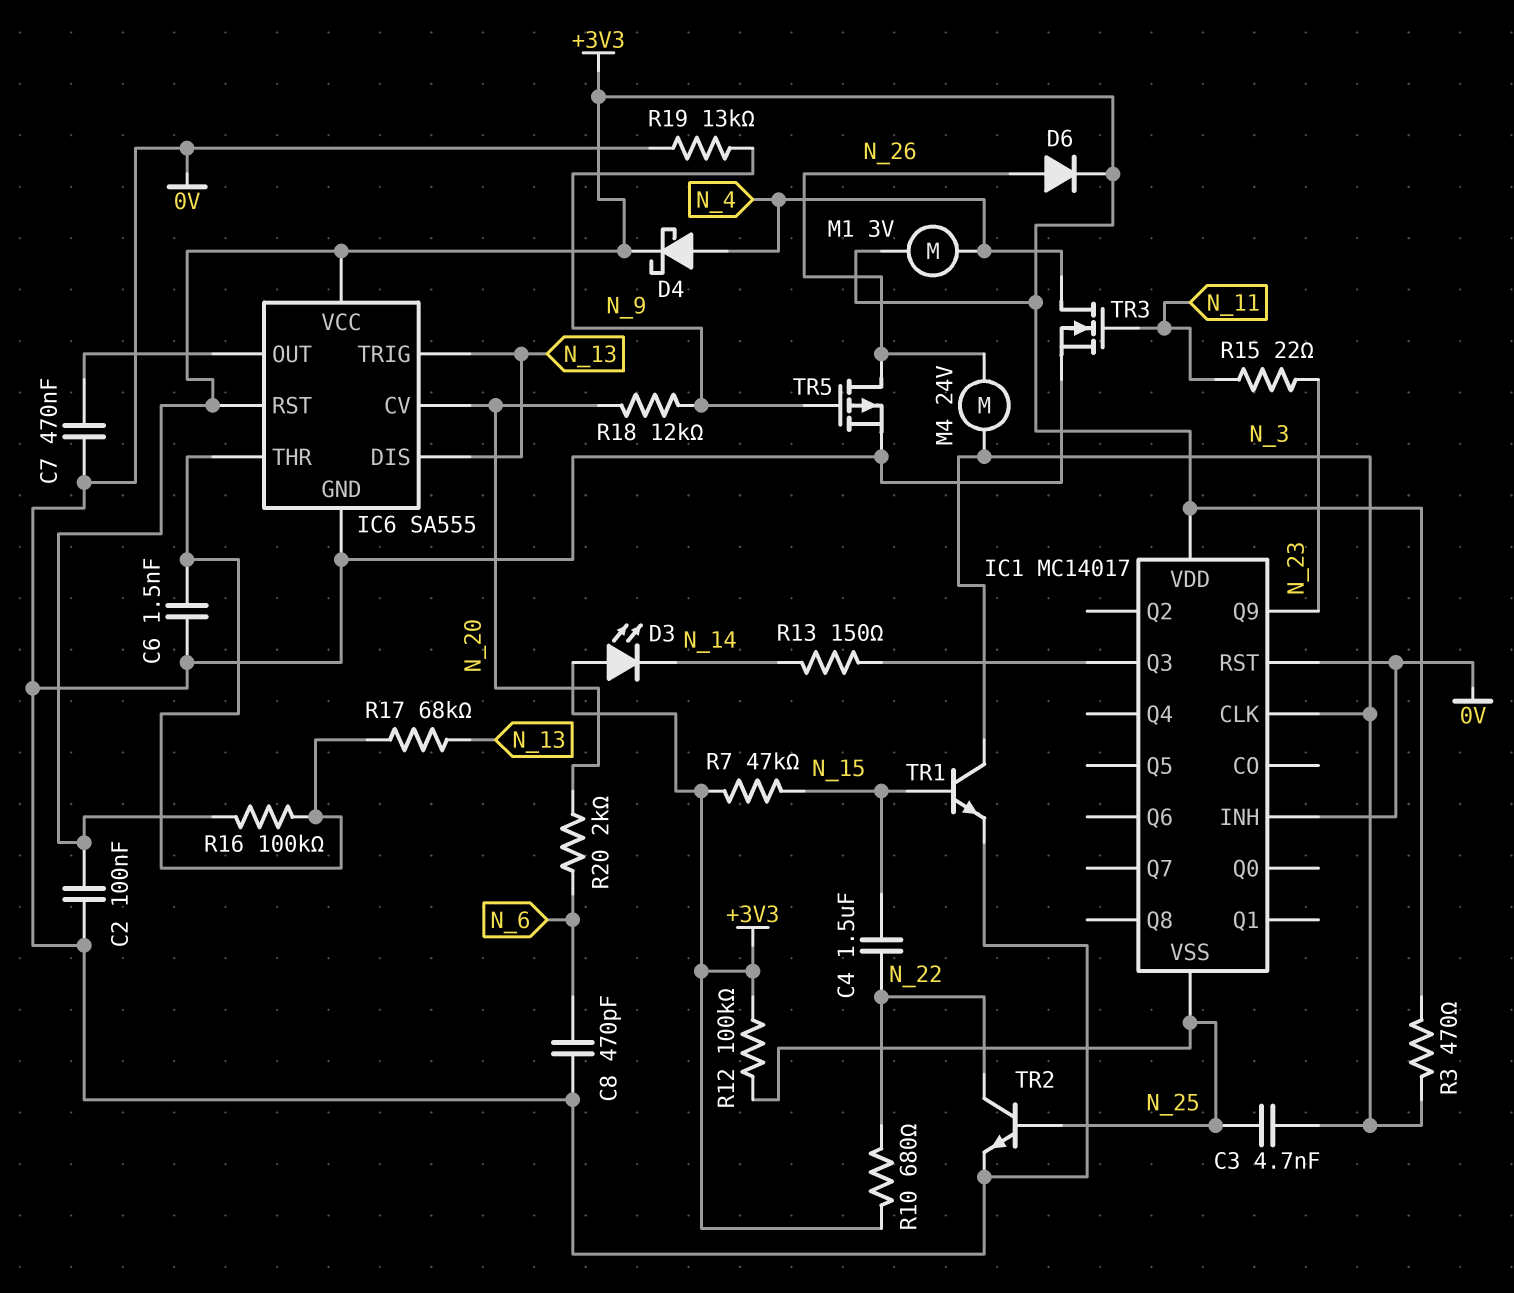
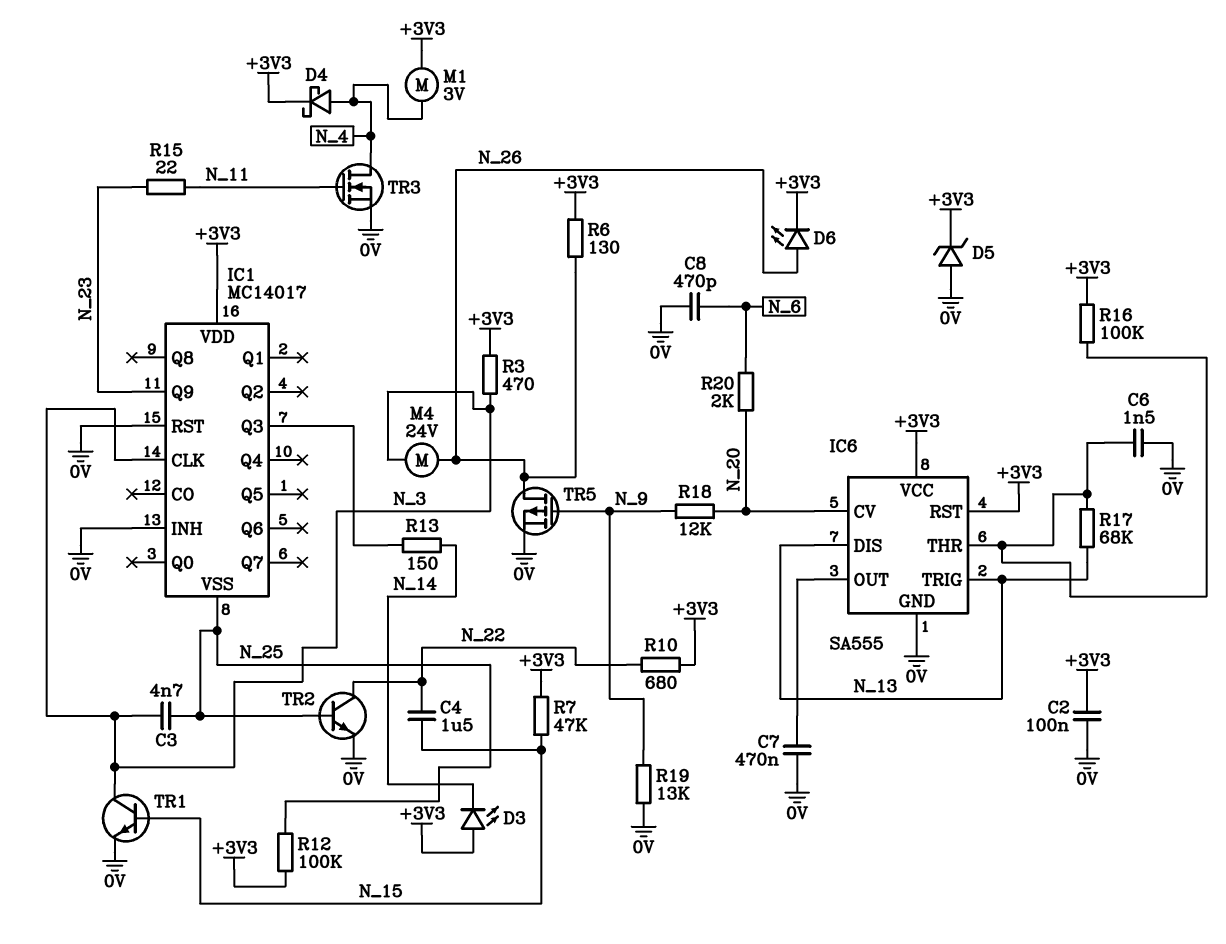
D5: none -> zener (A 0V, K +3V3)
D6: diode (A N_26, K +3V3) -> LED (A N_26, K +3V3)
R6: none -> 130 (+3V3, N_26)

